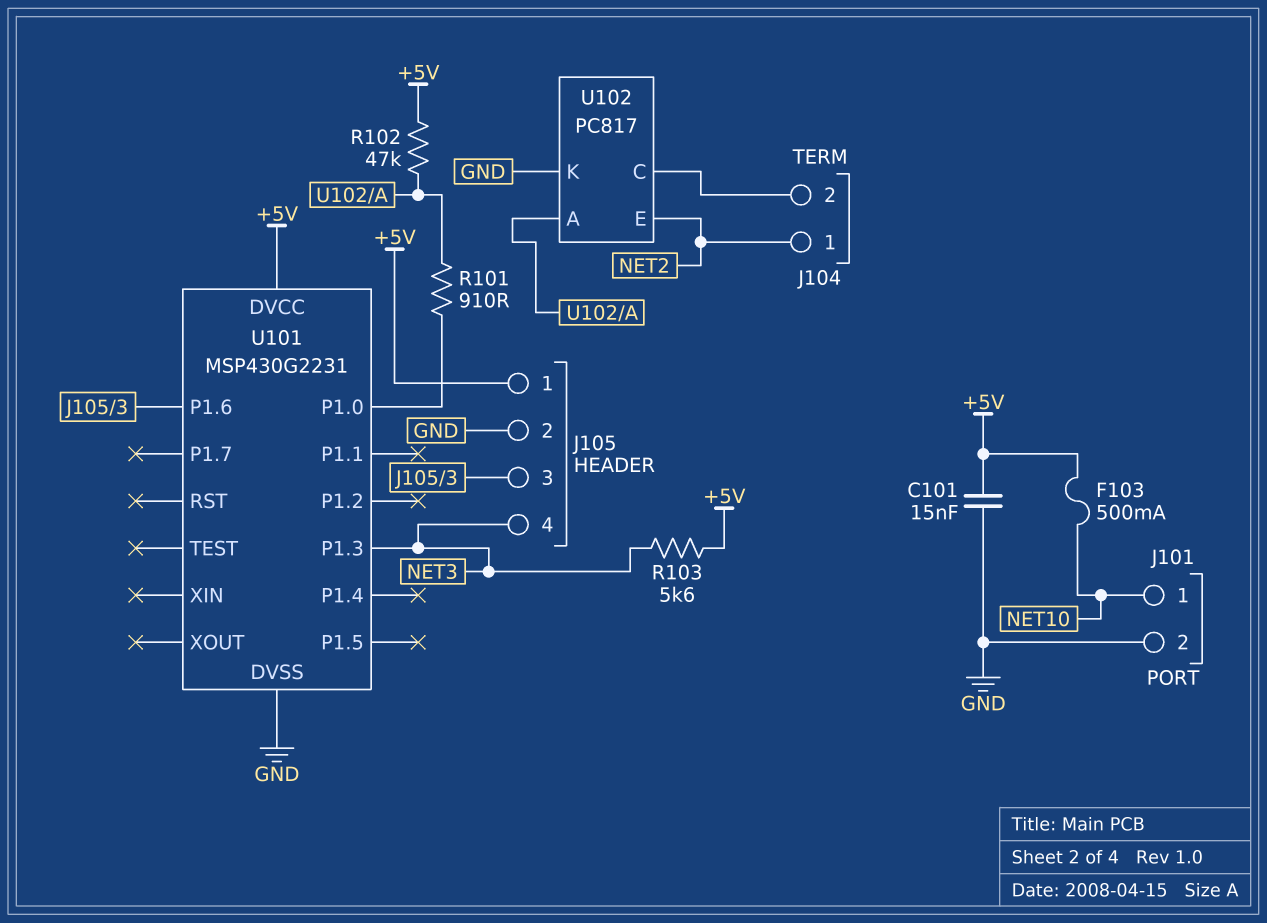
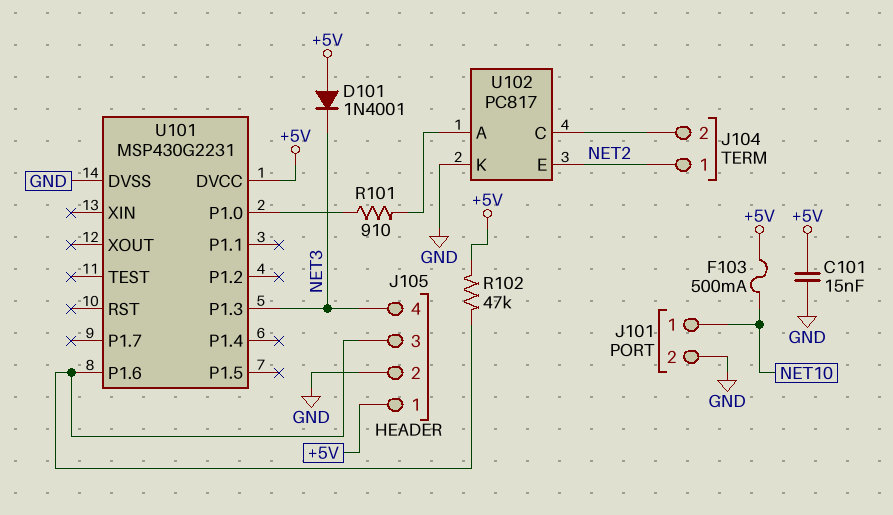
D101: none -> diode 1N4001 (A +5V, K NET3)
R102: 47k (+5V, U102/A) -> 47k (+5V, J105/3)
R103: 5.6k (+5V, NET3) -> none

